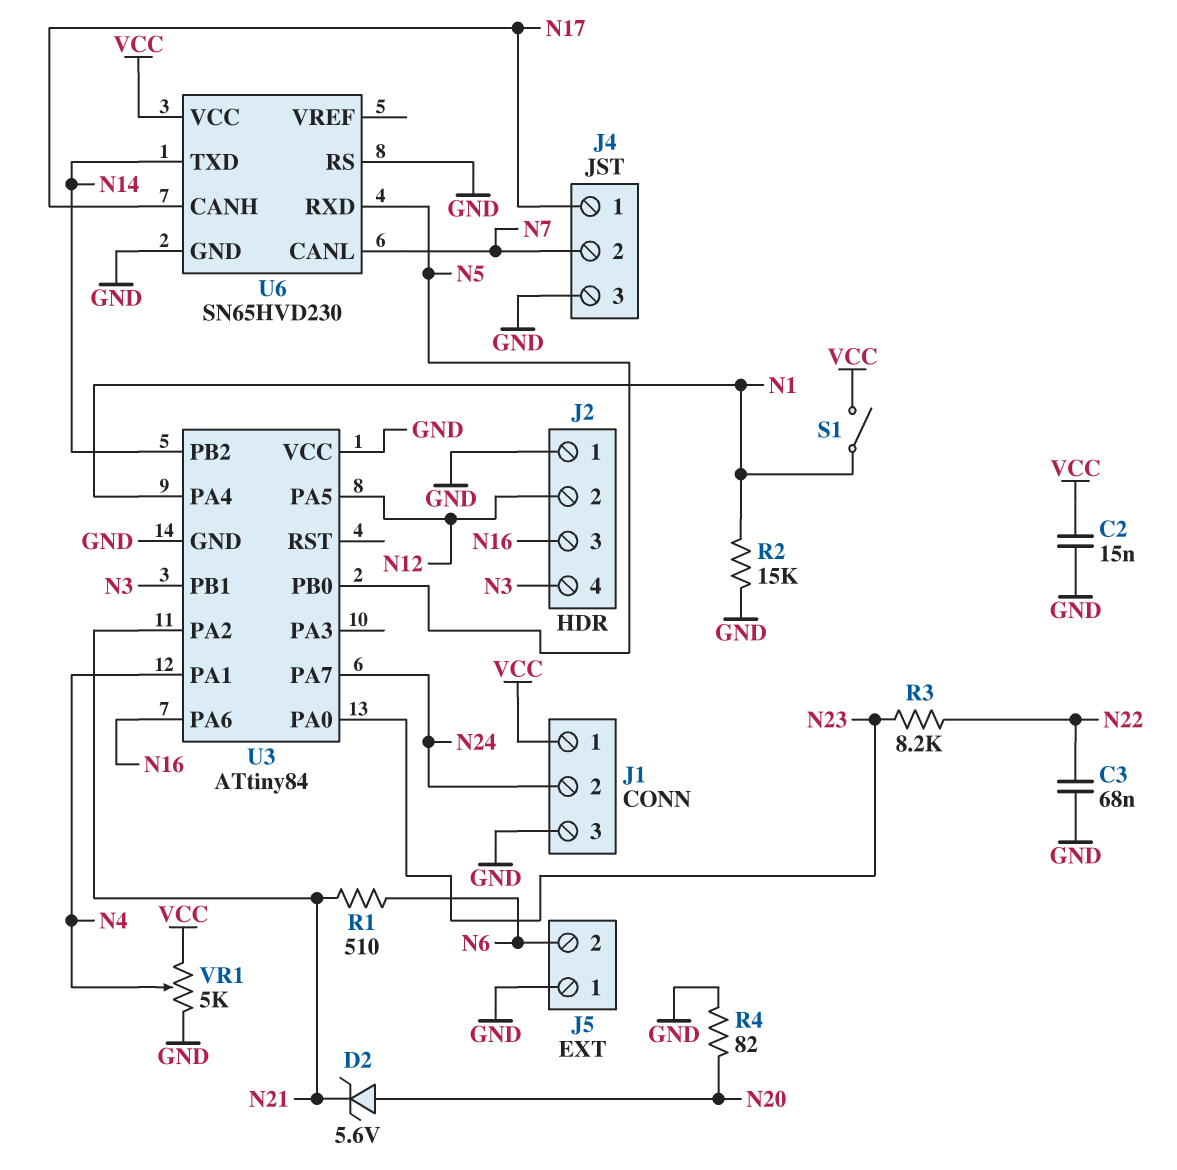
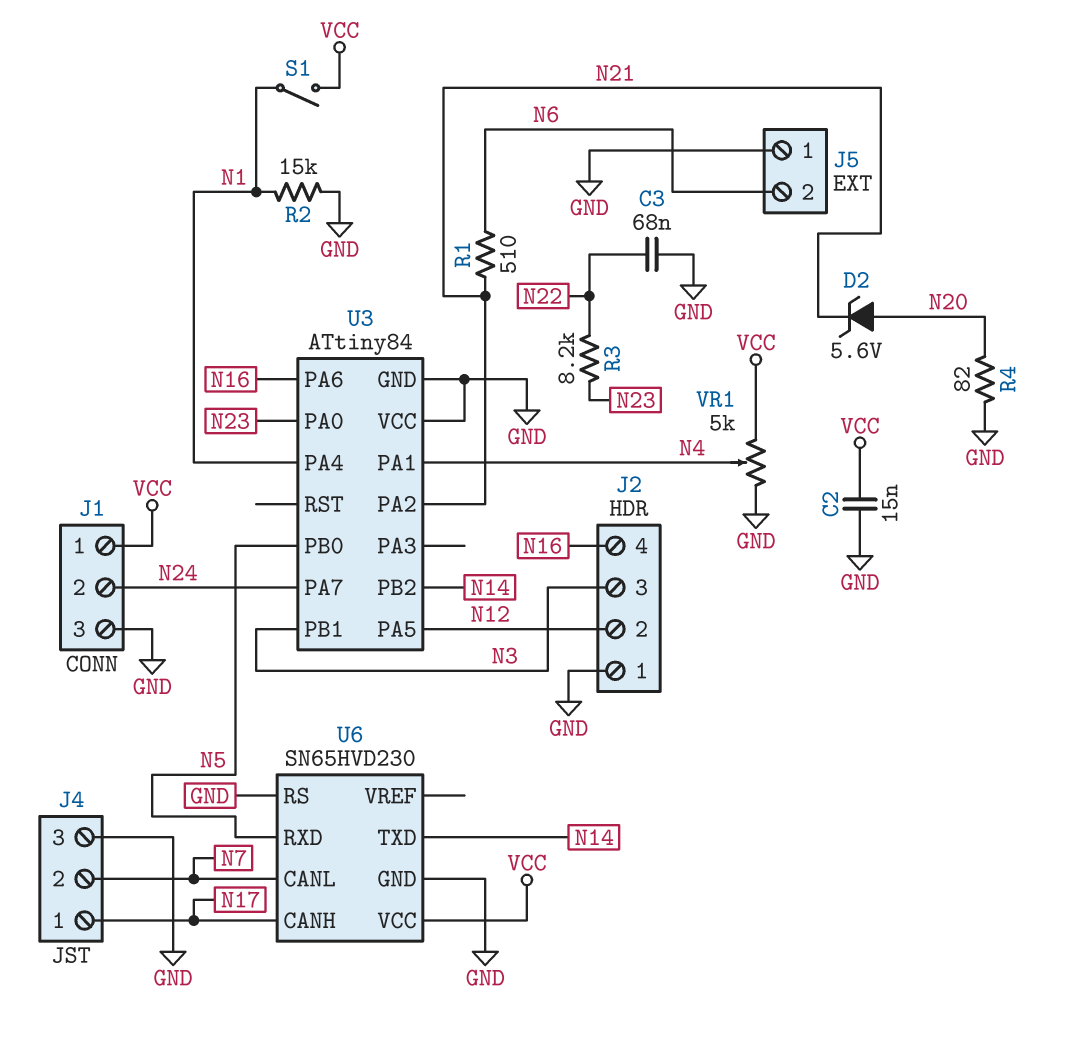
J2 pin 3: N16 -> N3
J2 pin 4: N3 -> N16

